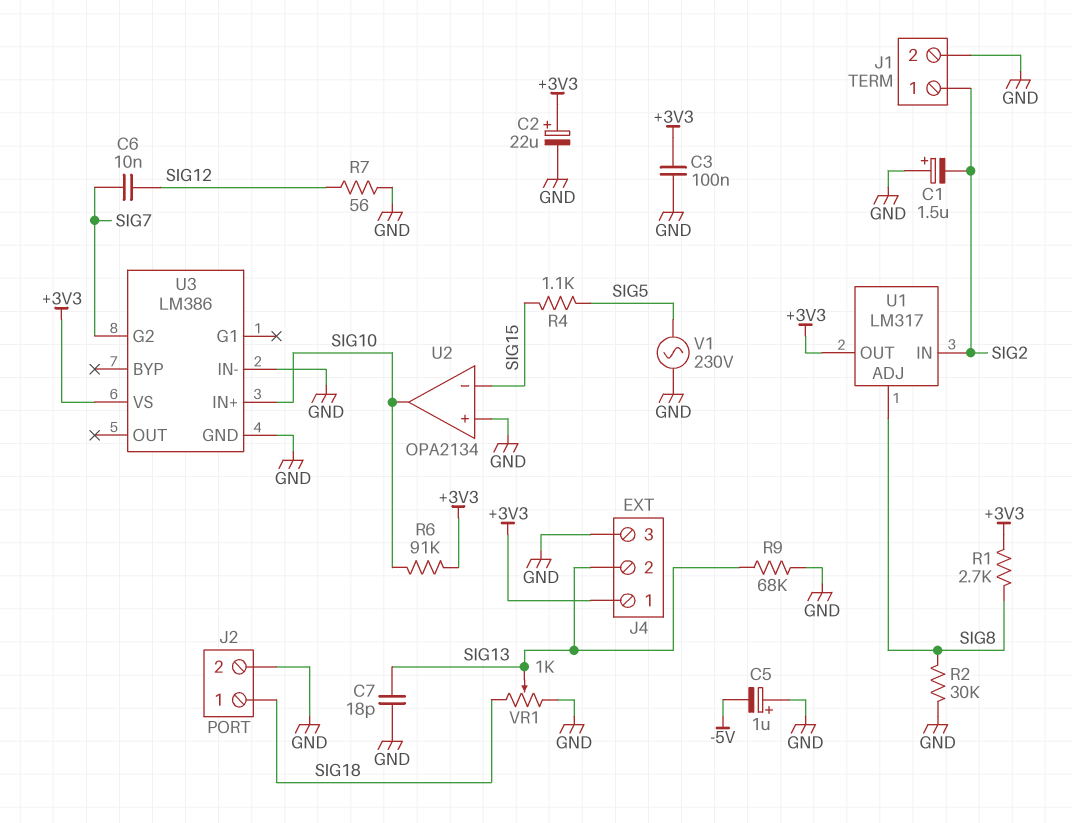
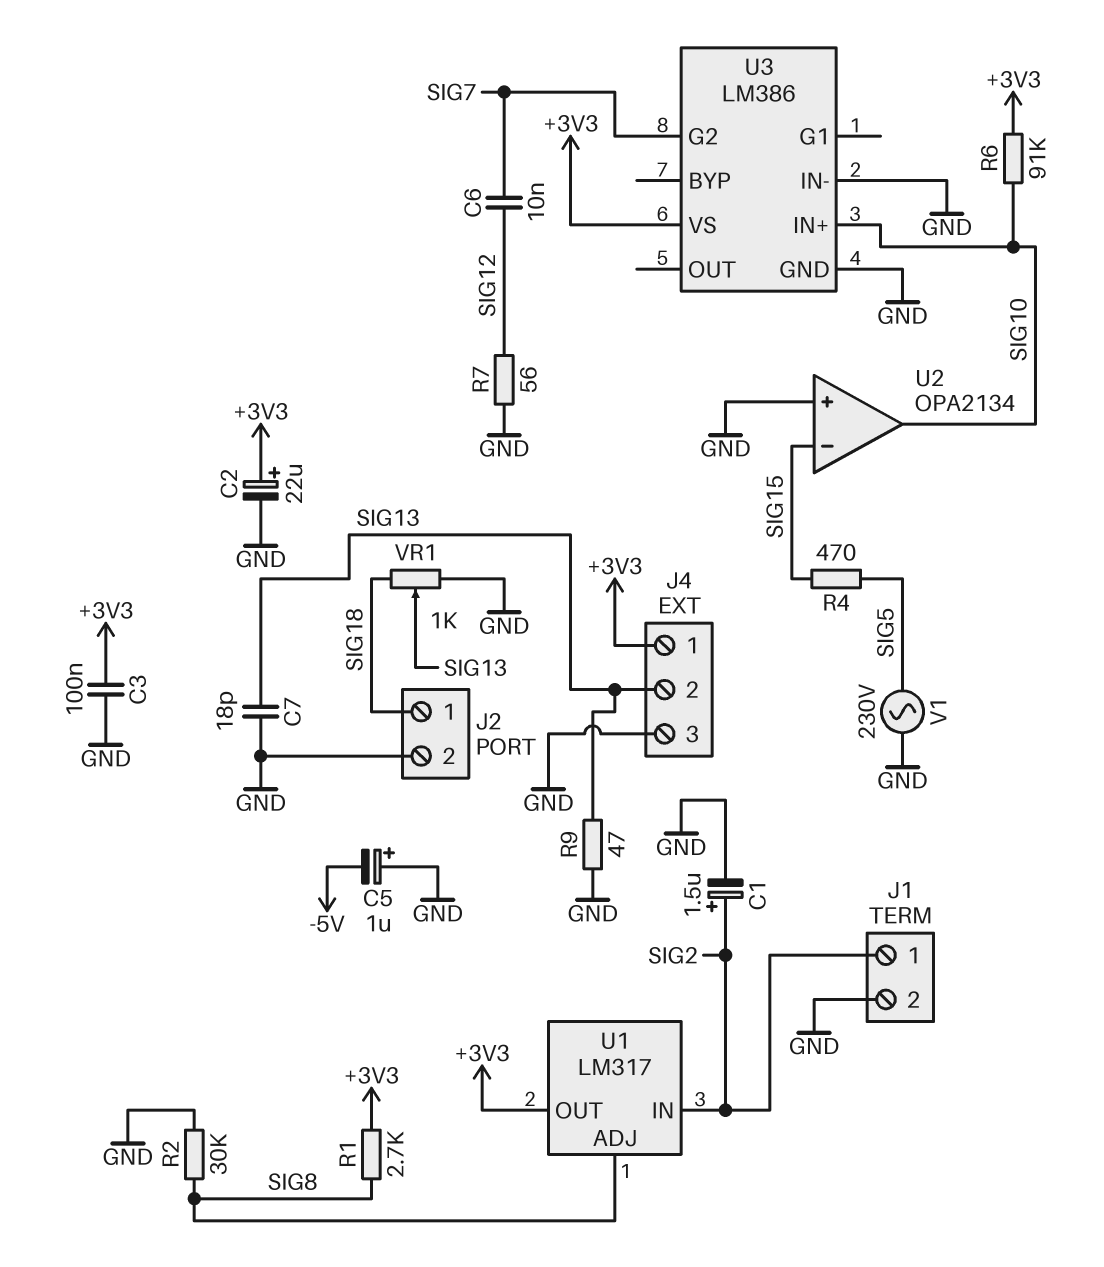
C1: 1.5uF (plus GND, minus SIG2) -> 1.5uF (plus SIG2, minus GND)
R4: 1.1k (SIG5, SIG15) -> 470 (SIG5, SIG15)
R9: 68k (GND, SIG13) -> 47 (GND, SIG13)

